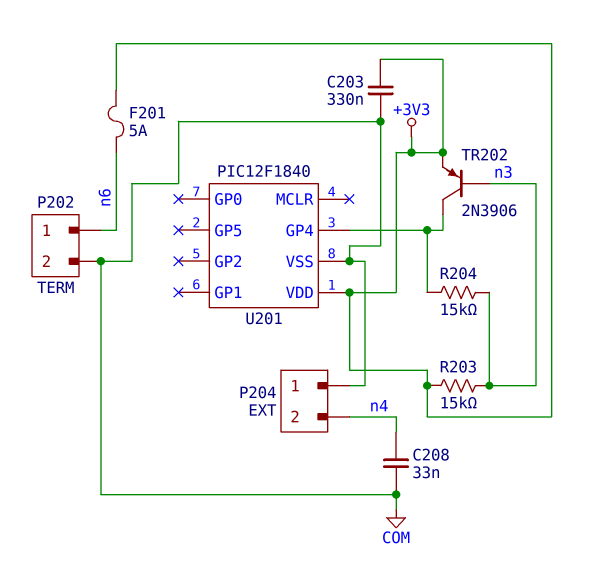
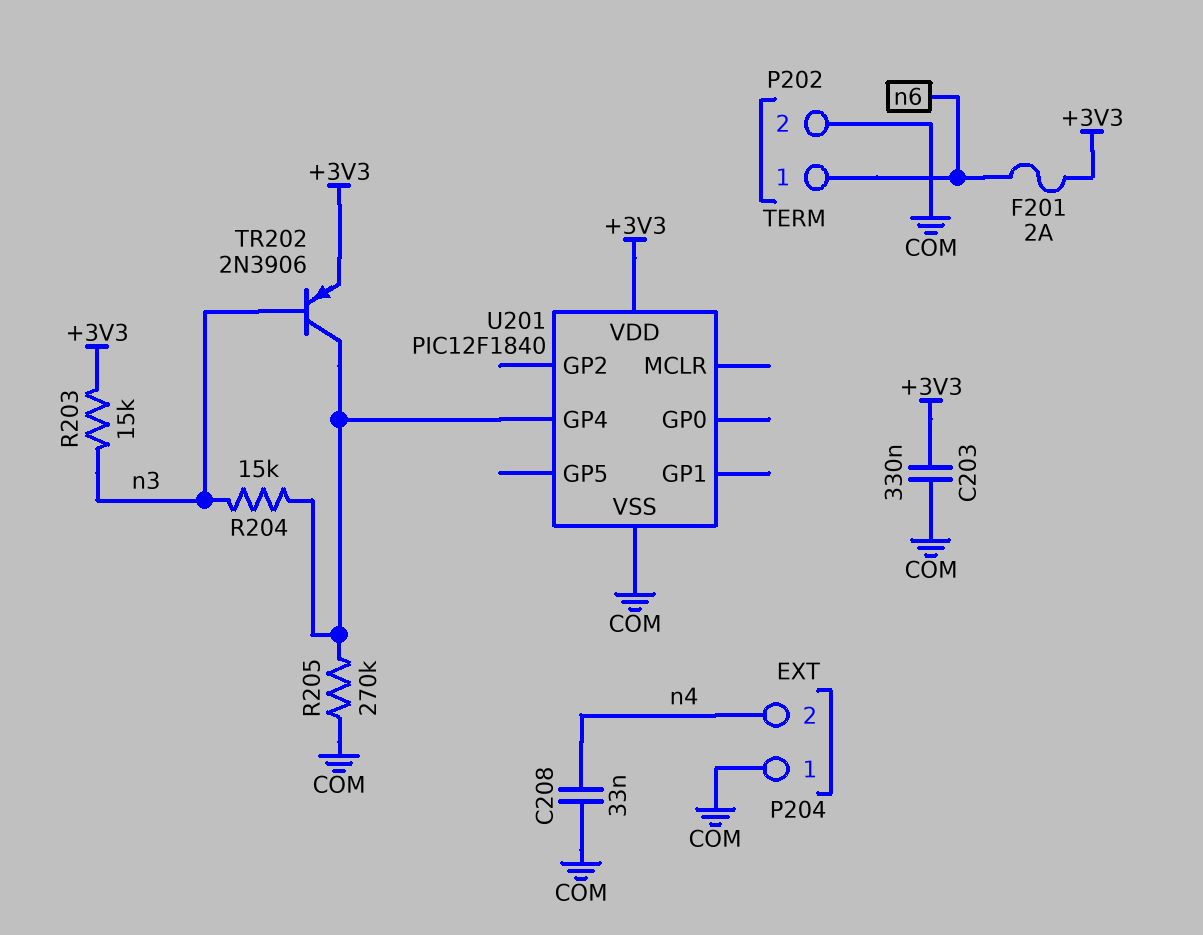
F201: 5A (+3V3, n6) -> 2A (+3V3, n6)
R205: none -> 270k (COM, U201/GP4)

